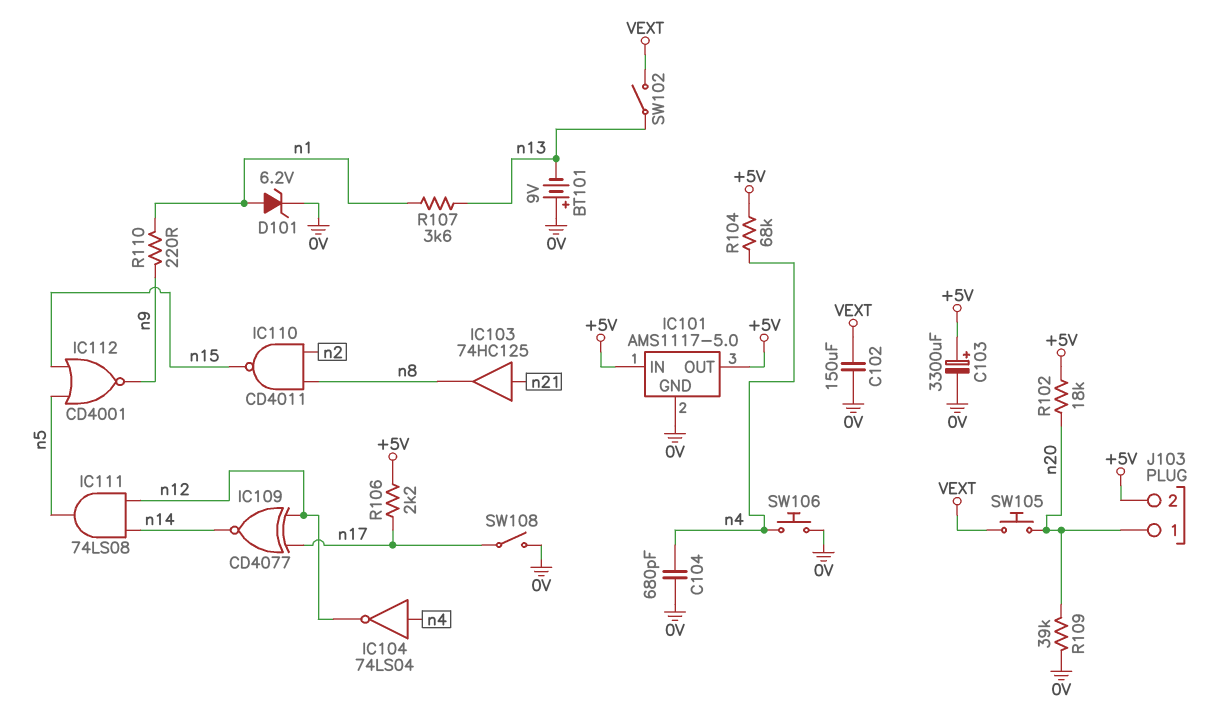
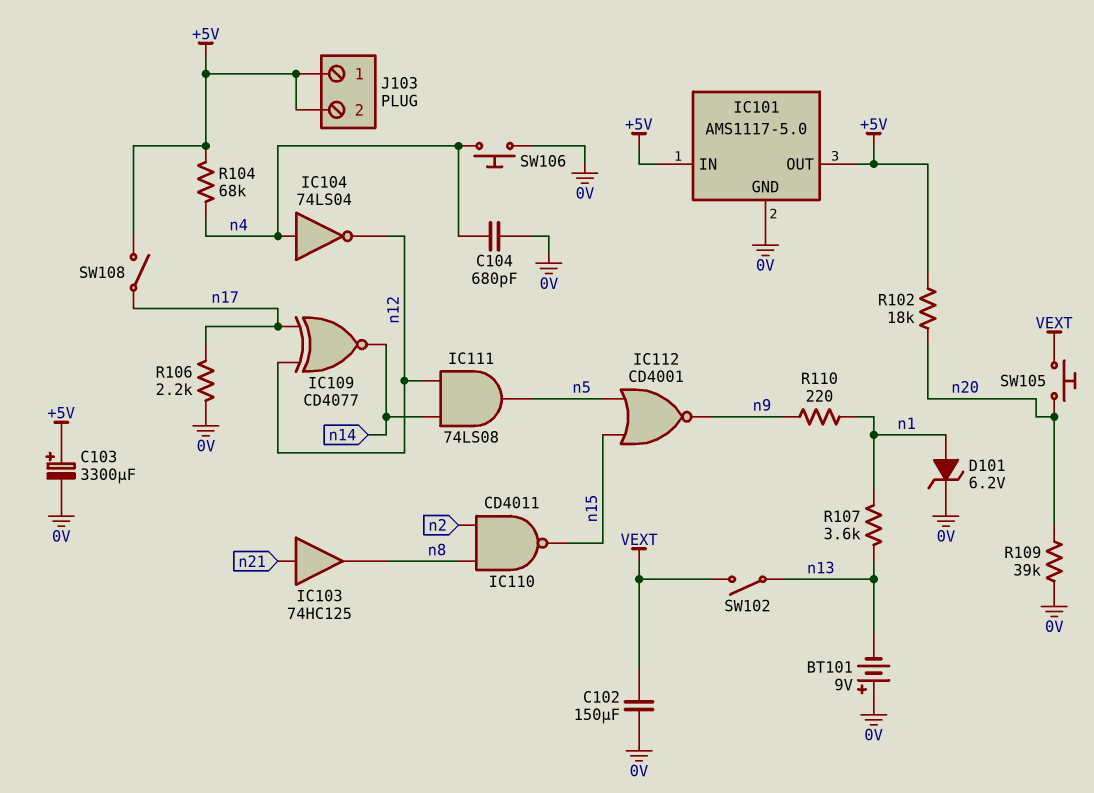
J103 pin 1: n20 -> +5V
R106: 2.2k (+5V, n17) -> 2.2k (0V, n17)
SW108: switch (0V, n17) -> switch (+5V, n17)

